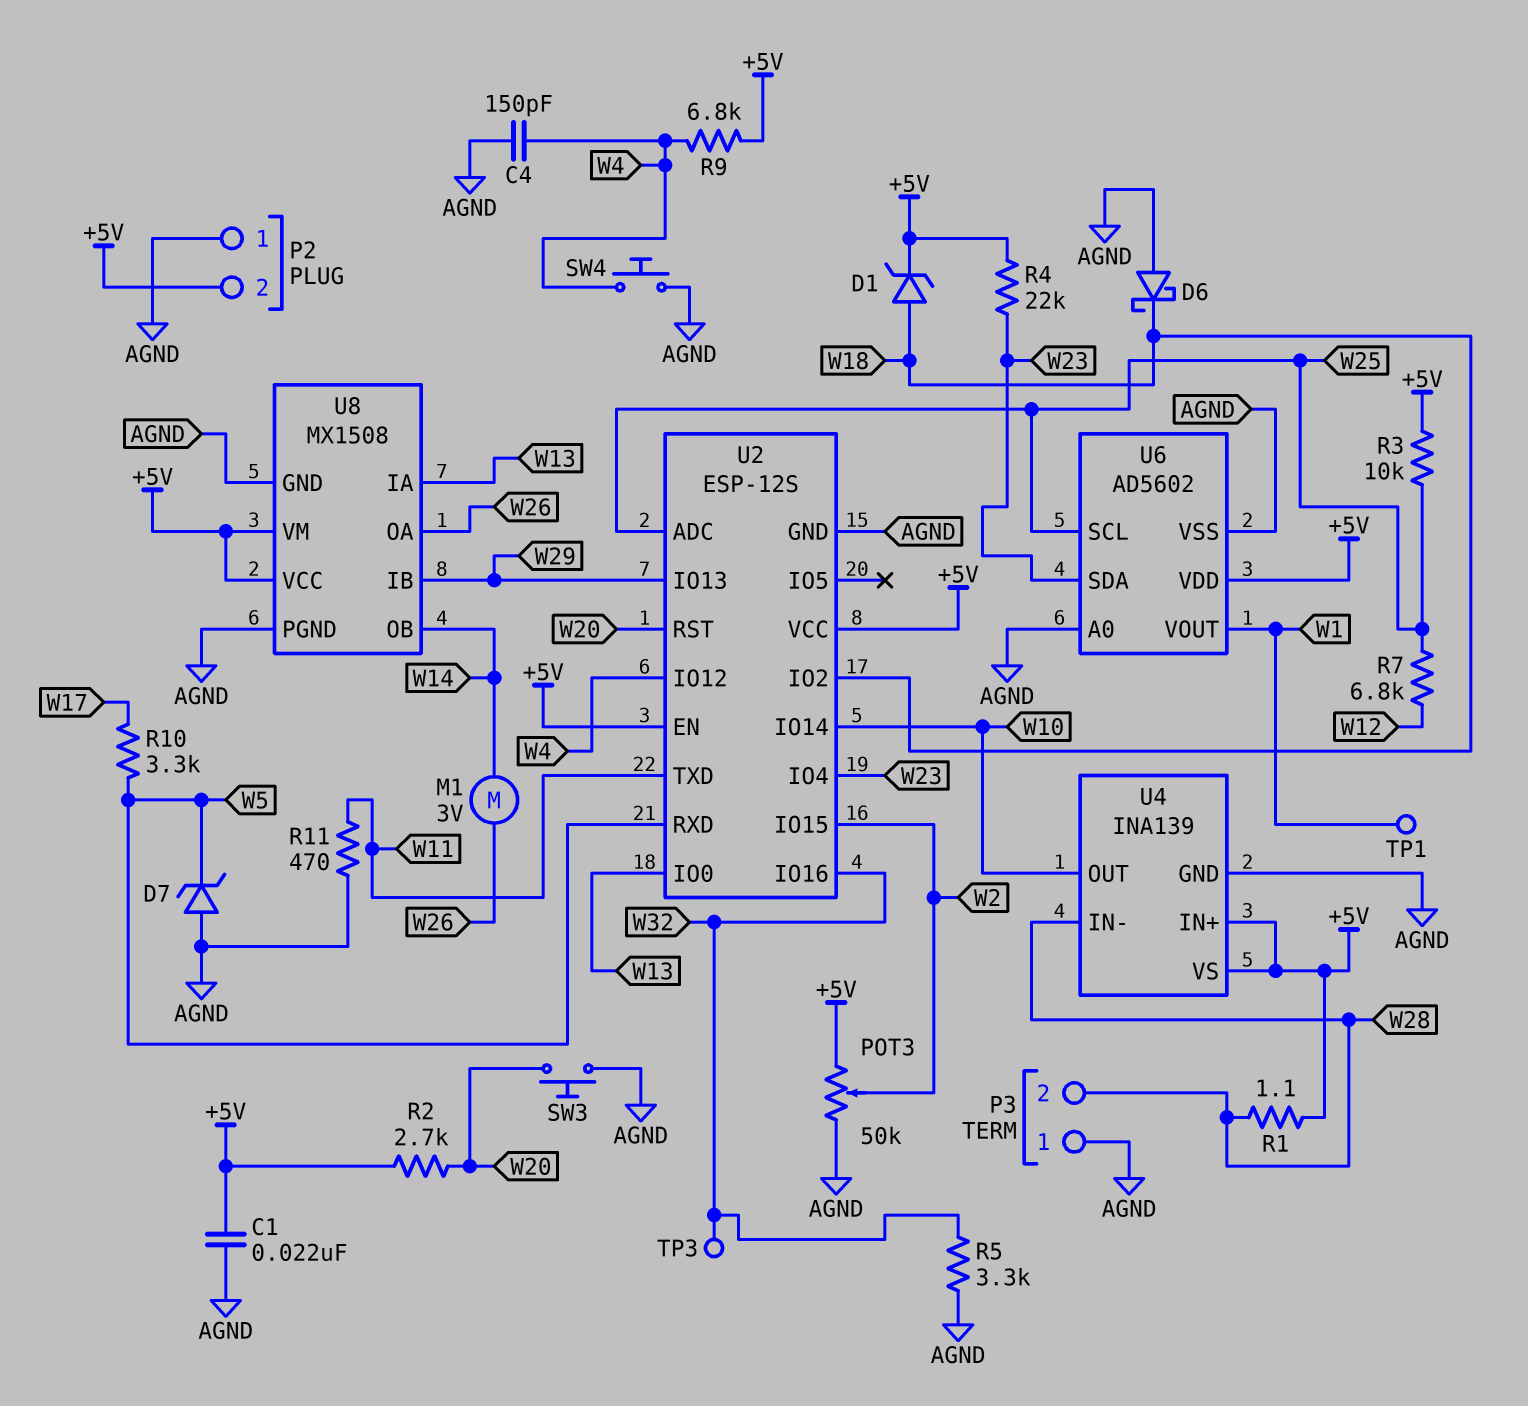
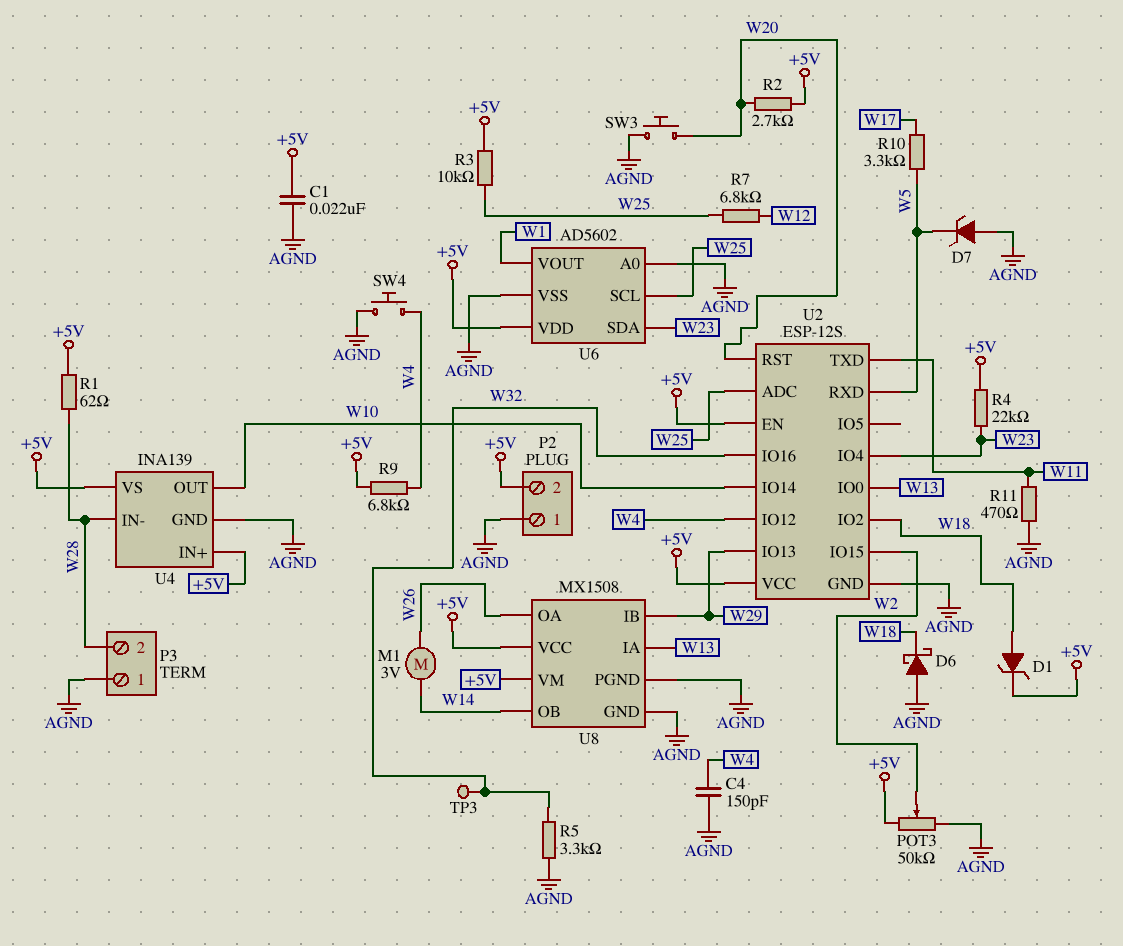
R1: 1.1 (+5V, W28) -> 62 (+5V, W28)
TP1: test point (W1) -> none

